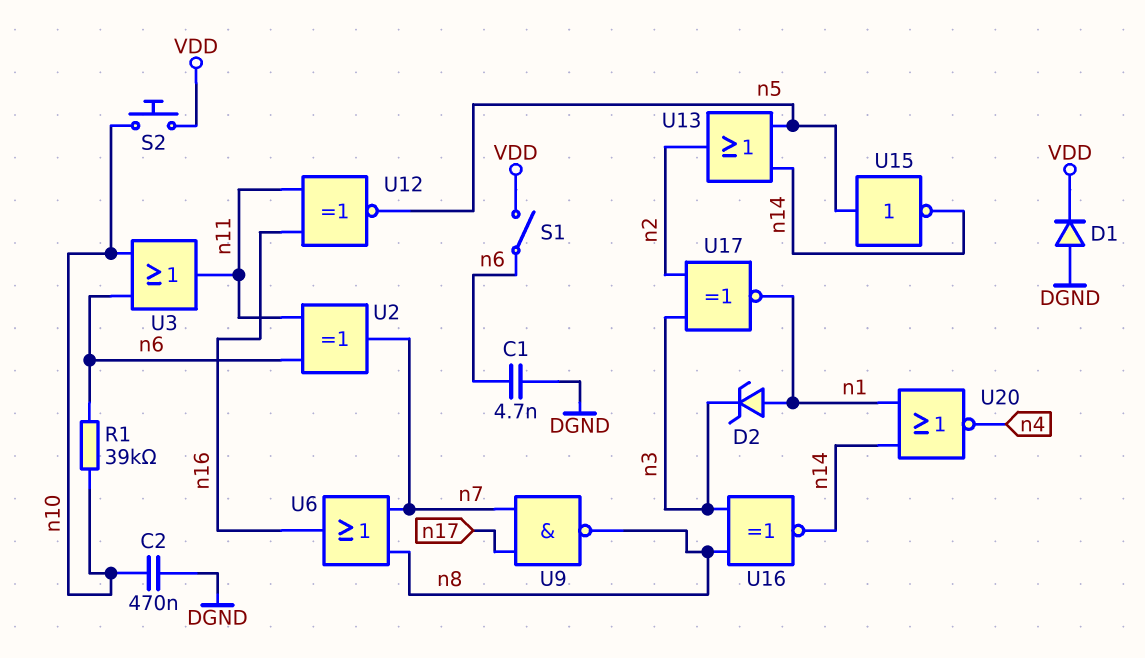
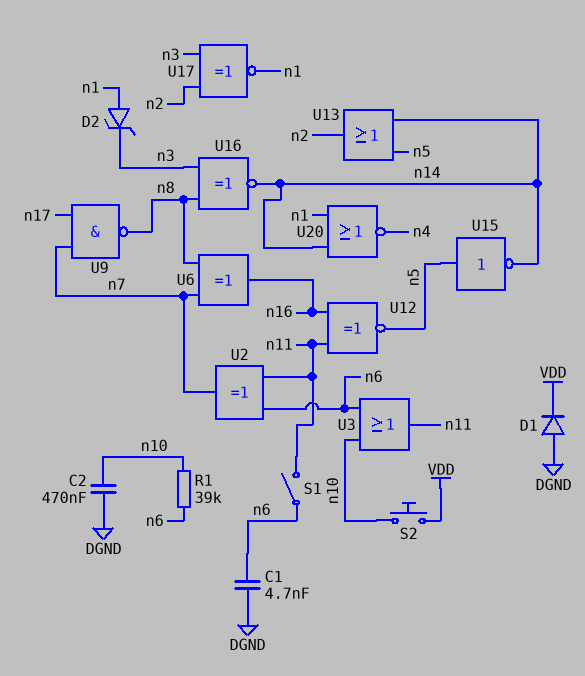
S1: switch (VDD, n6) -> switch (n6, n11)
U6: OR (in n7, in n8, out n16) -> XOR (in n7, in n8, out n16)

